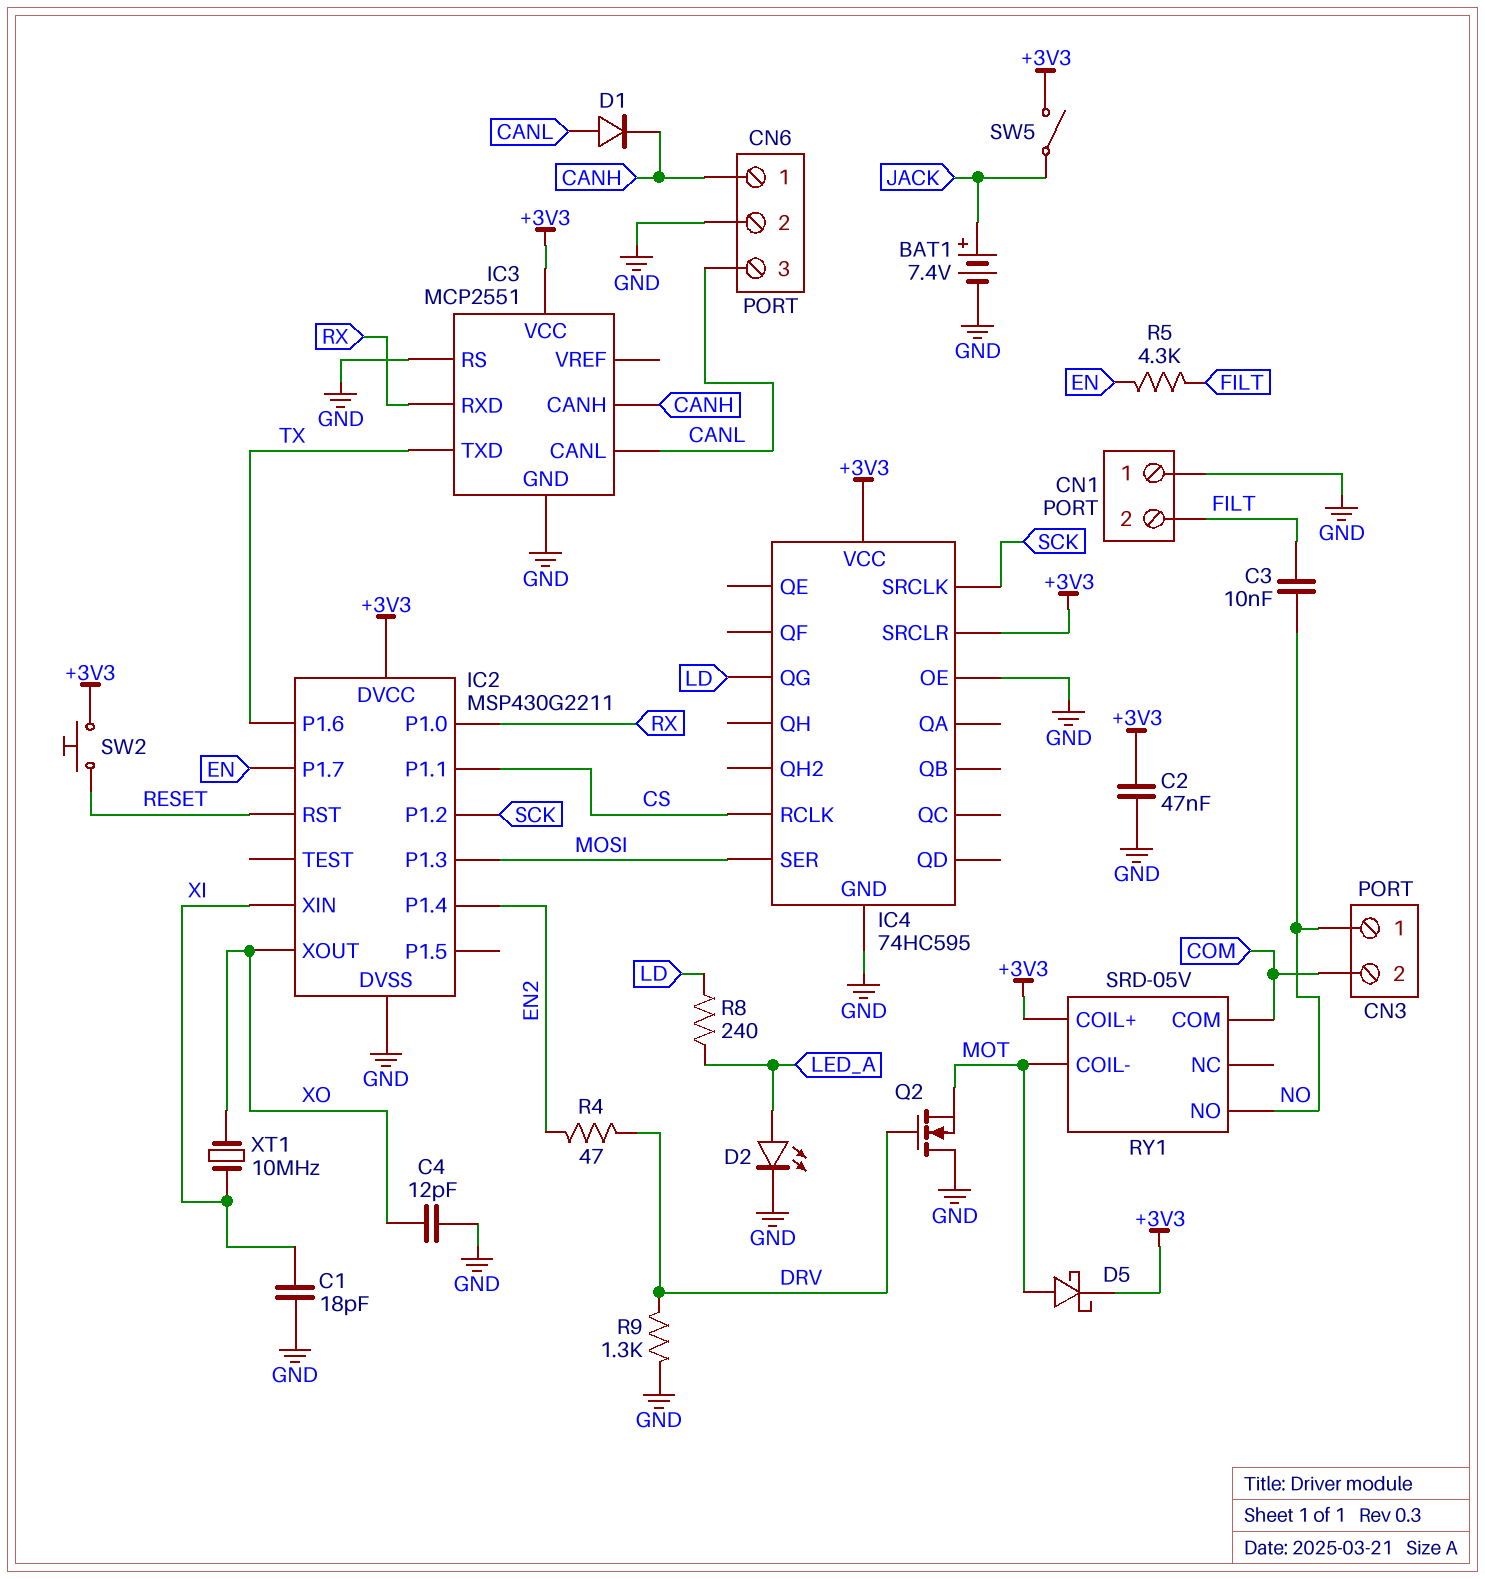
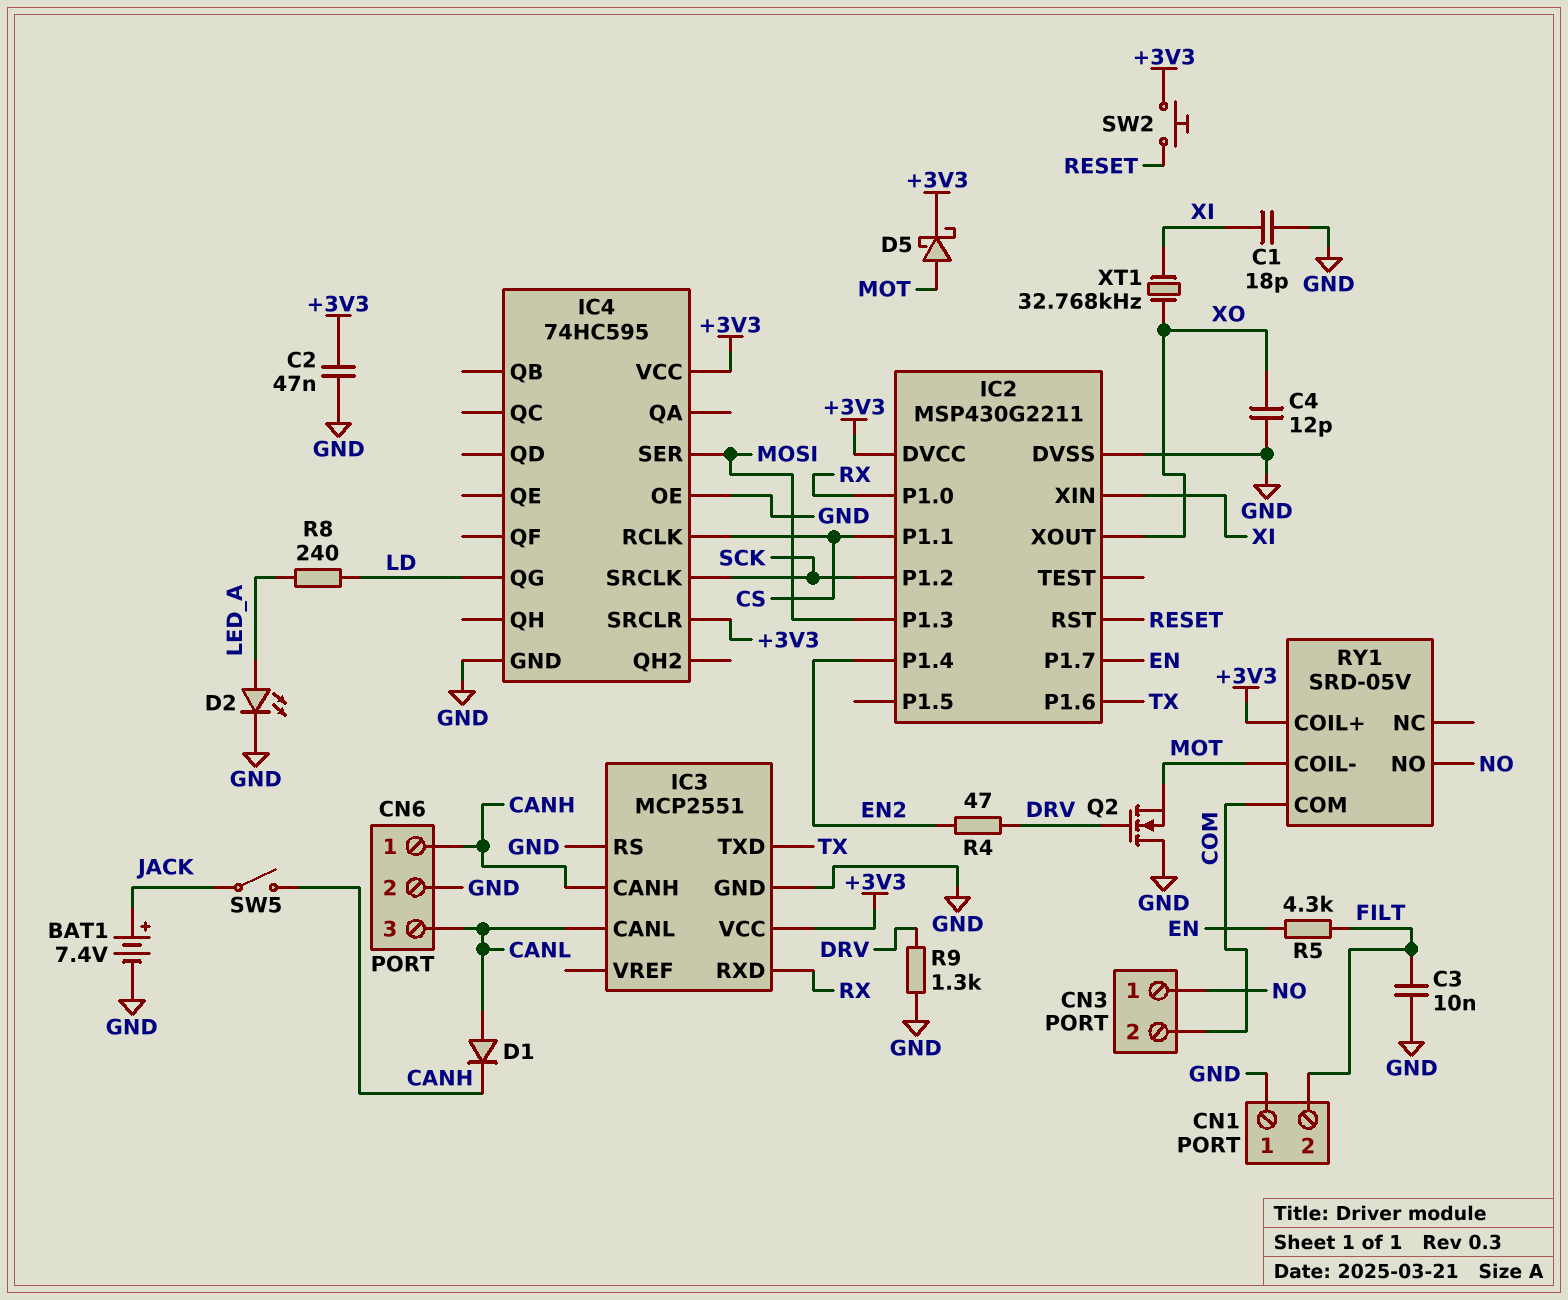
C3: 10nF (FILT, NO) -> 10nF (FILT, GND)
SW5: switch (+3V3, JACK) -> switch (CANH, JACK)
XT1: 10MHz (XI, XO) -> 32.768kHz (XI, XO)

